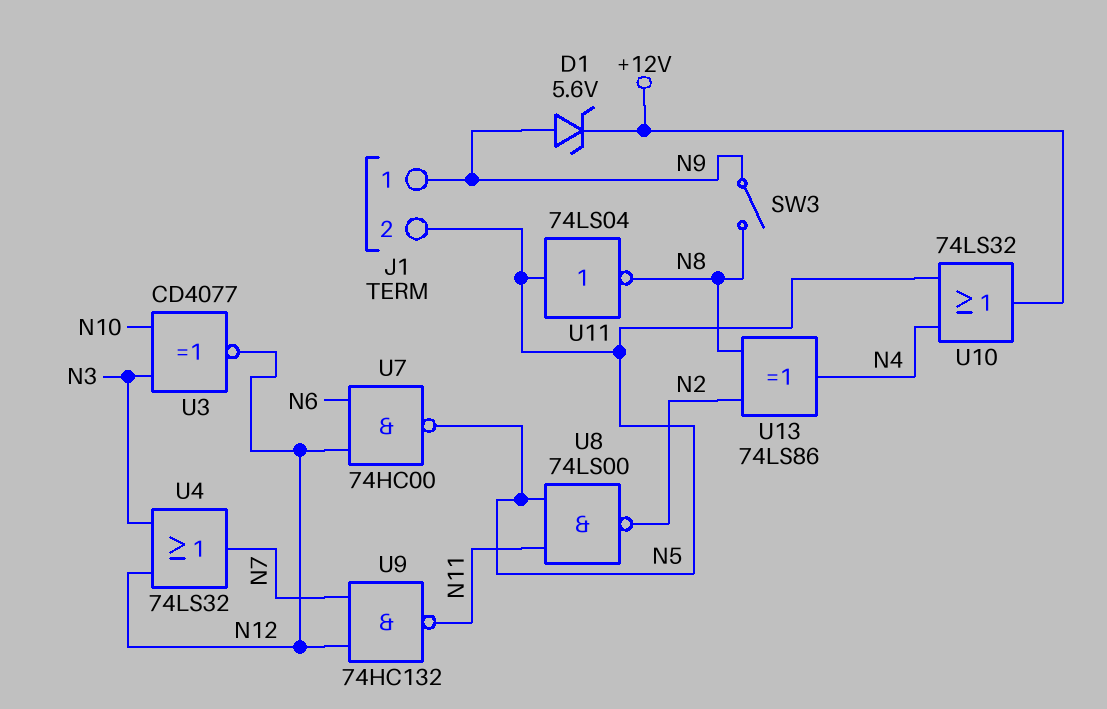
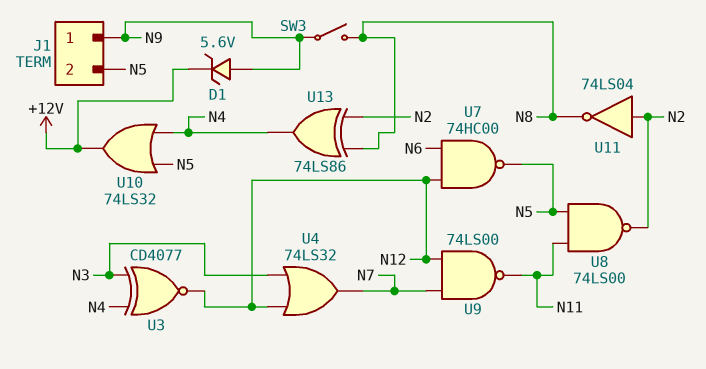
U3: XNOR CD4077 (in N3, in N10, out N12) -> XNOR CD4077 (in N3, in N4, out N12)
U9: NAND 74HC132 (in N7, in N12, out N11) -> NAND 74LS00 (in N7, in N12, out N11)
U11: NOT 74LS04 (in N5, out N8) -> NOT 74LS04 (in N2, out N8)

